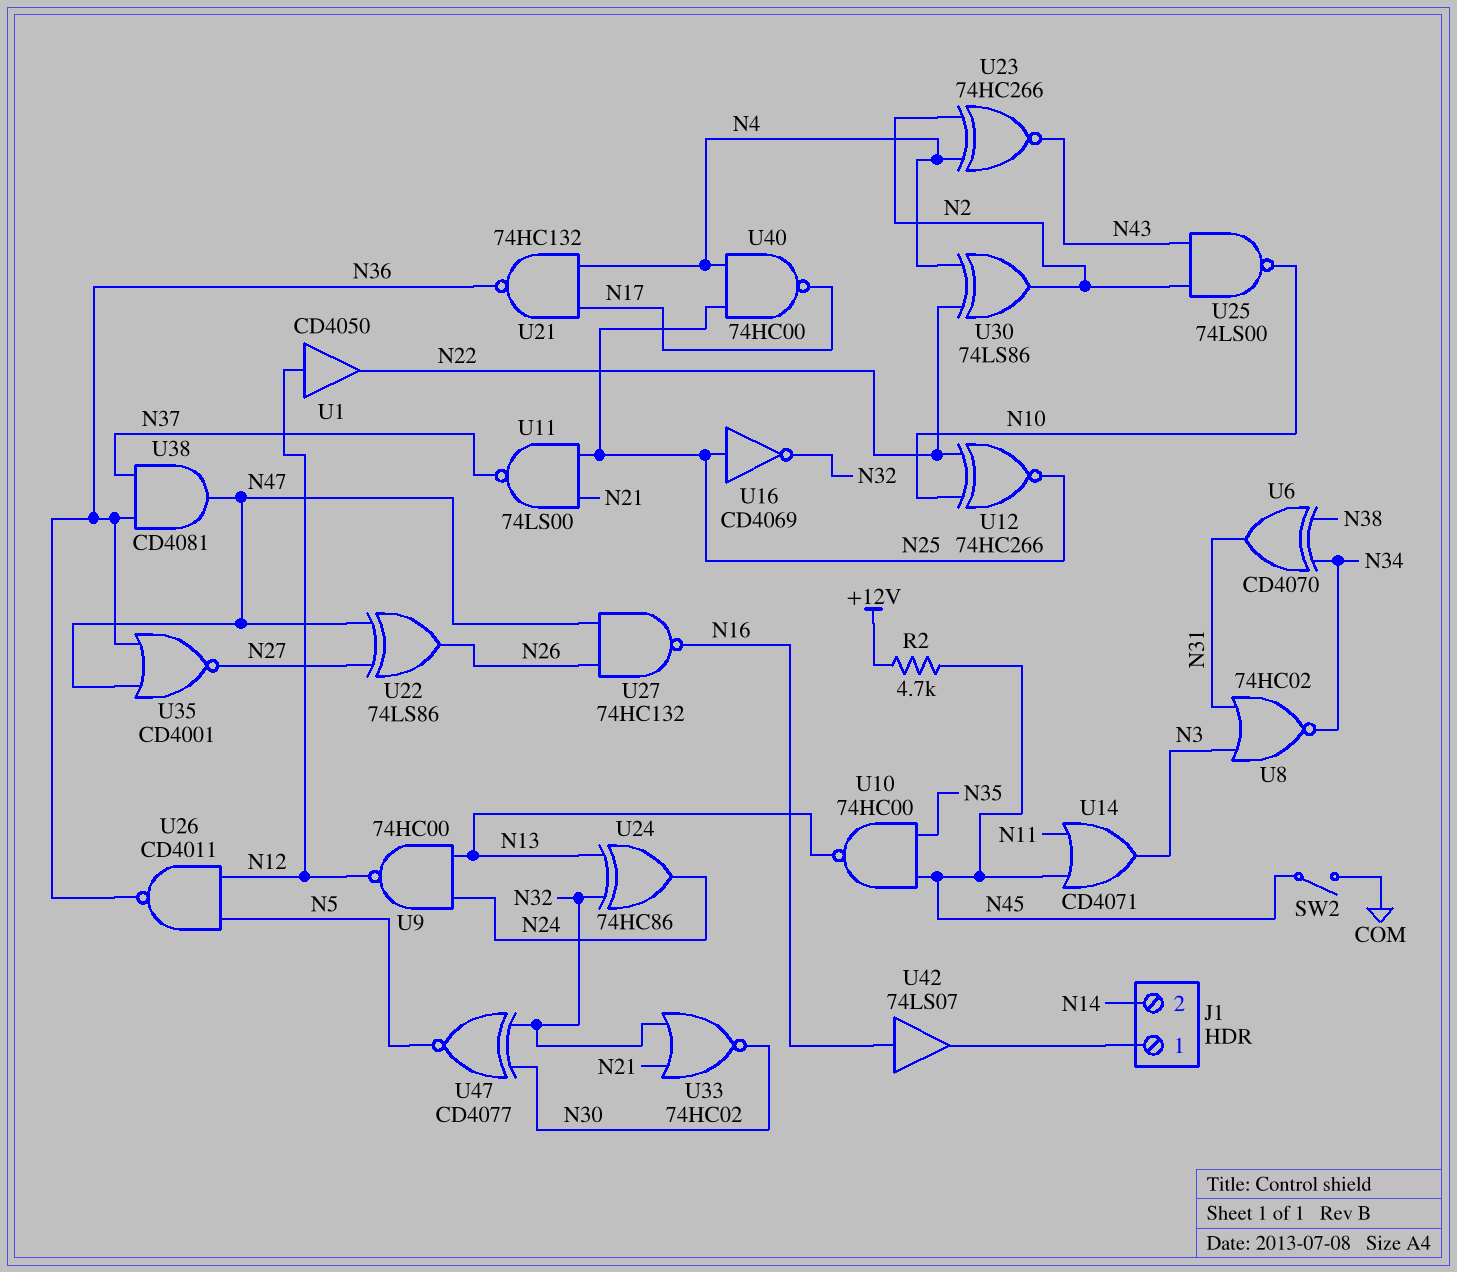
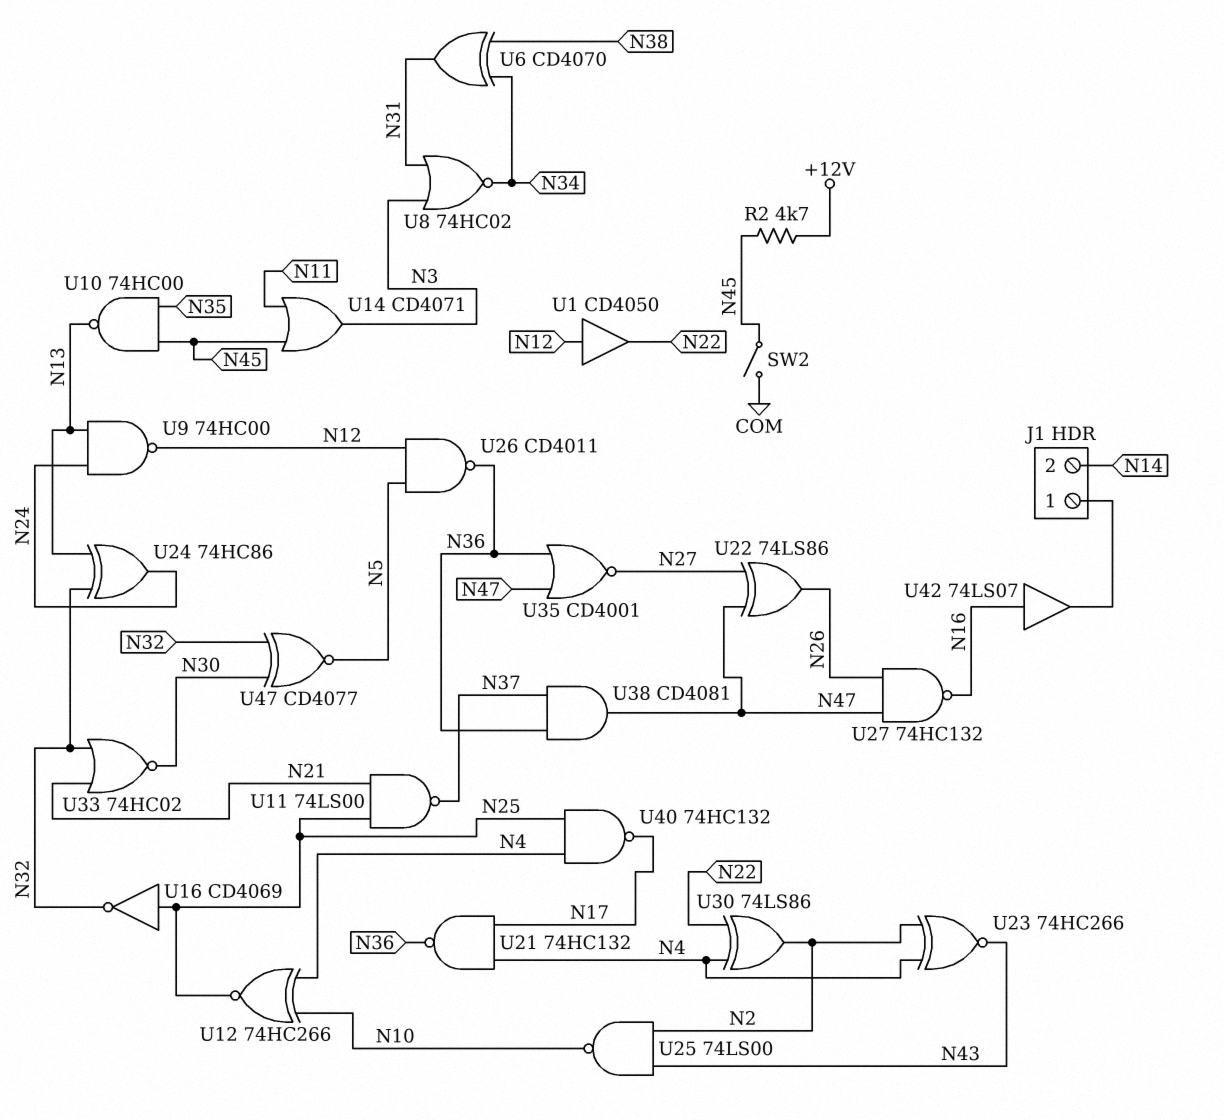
U12: XNOR 74HC266 (in N10, in N22, out N25) -> XNOR 74HC266 (in N4, in N10, out N25)
U40: NAND 74HC00 (in N4, in N25, out N17) -> NAND 74HC132 (in N4, in N25, out N17)

